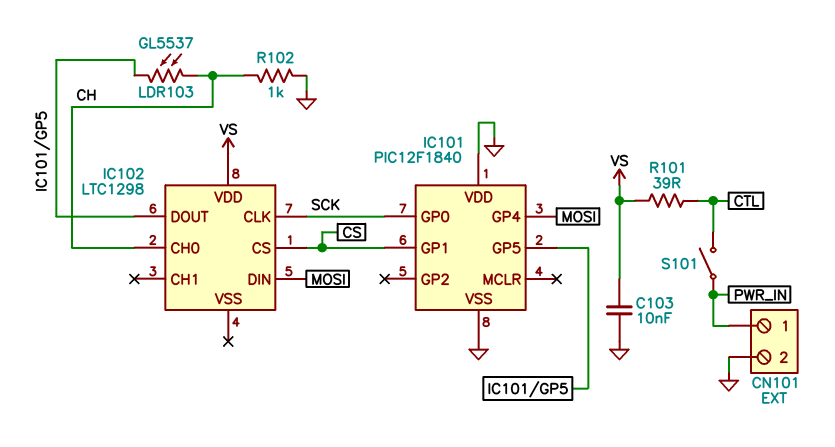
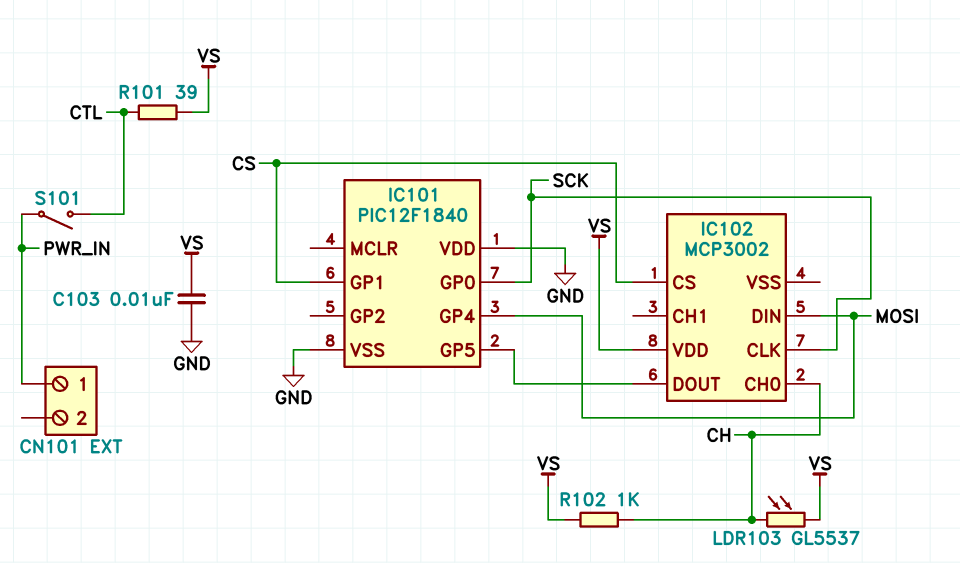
CN101 pin 2: GND -> none
IC102: LTC1298 -> MCP3002
LDR103: GL5537 (CH, IC101/GP5) -> GL5537 (CH, VS)
R102: 1k (CH, GND) -> 1k (CH, VS)

